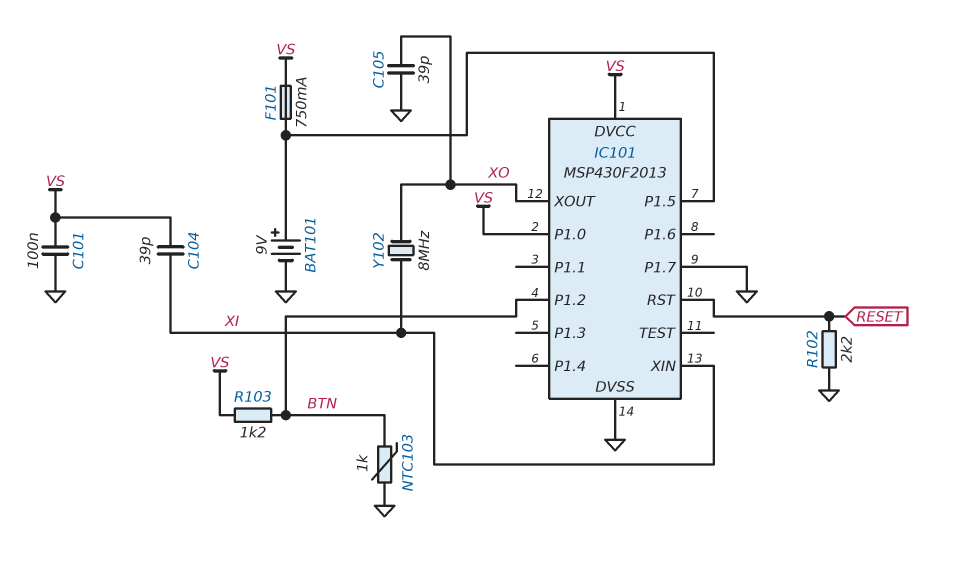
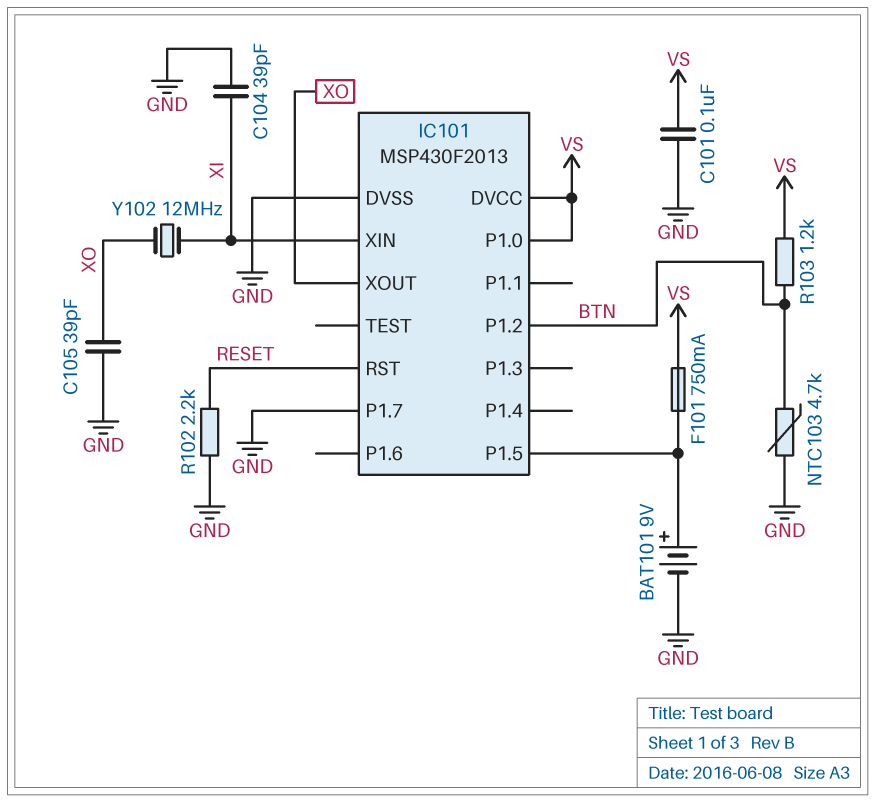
C104: 39pF (VS, XI) -> 39pF (GND, XI)
NTC103: 1k (BTN, GND) -> 4.7k (BTN, GND)
Y102: 8MHz (XI, XO) -> 12MHz (XI, XO)

